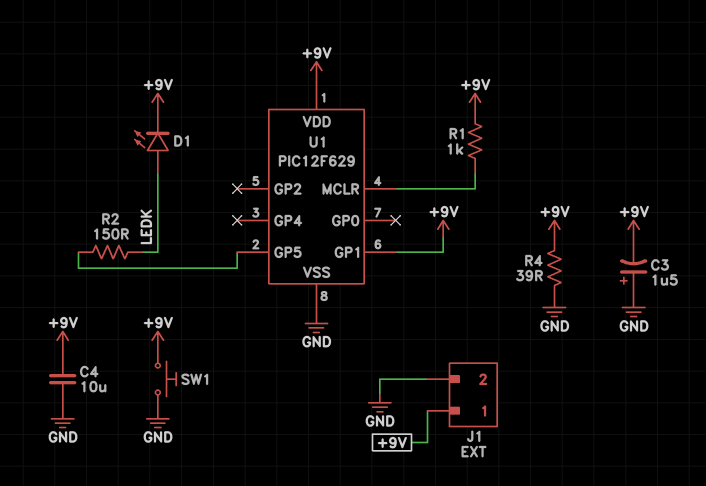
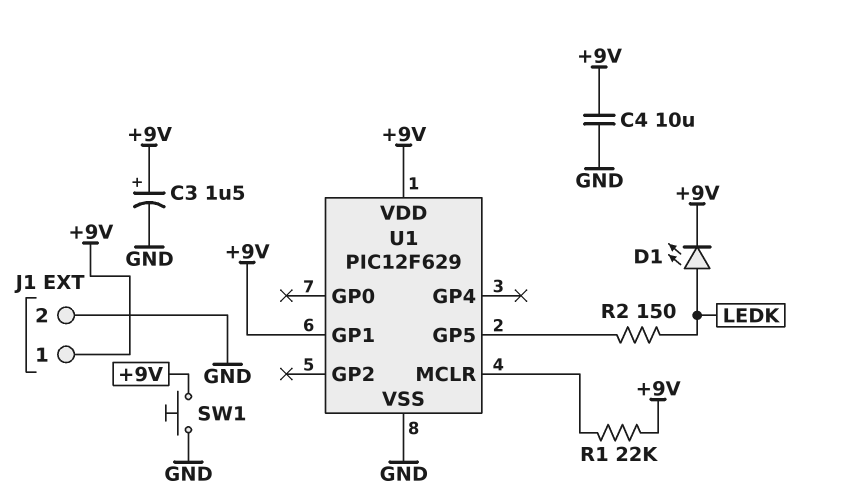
C3: 1.5uF (plus GND, minus +9V) -> 1.5uF (plus +9V, minus GND)
R1: 1k (+9V, U1/MCLR) -> 22k (+9V, U1/MCLR)
R4: 39 (+9V, GND) -> none

